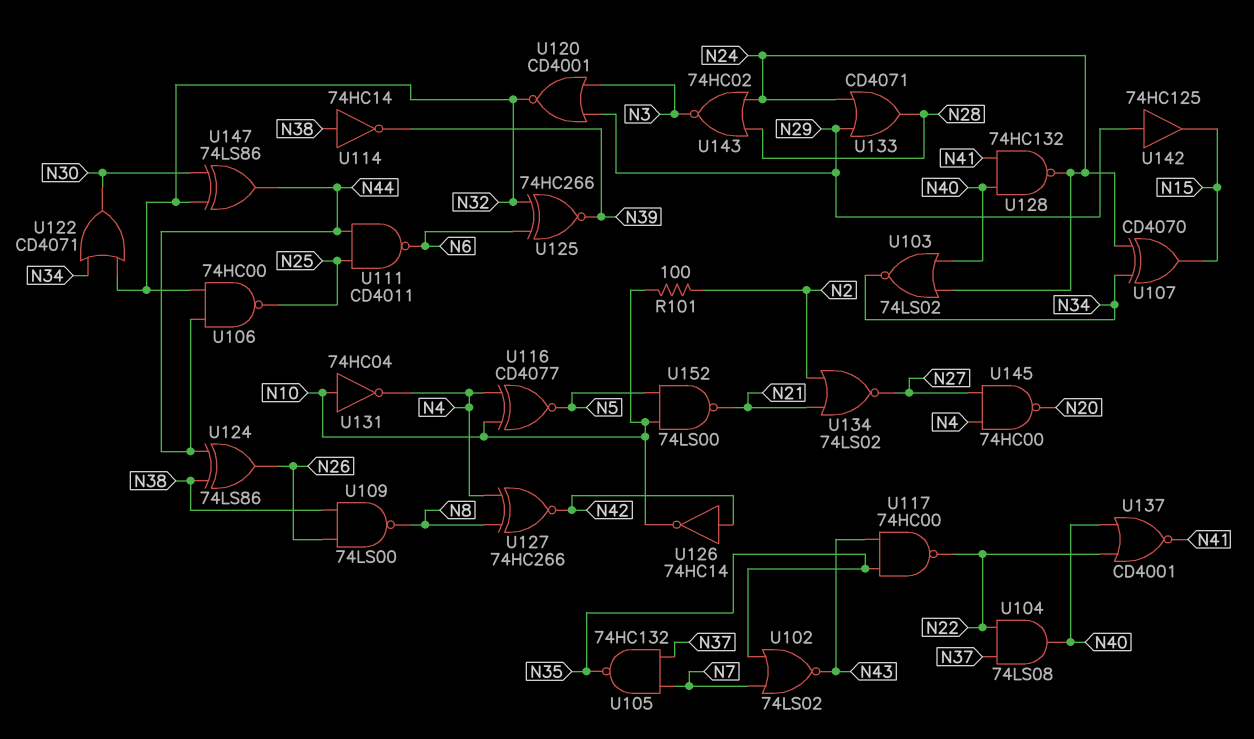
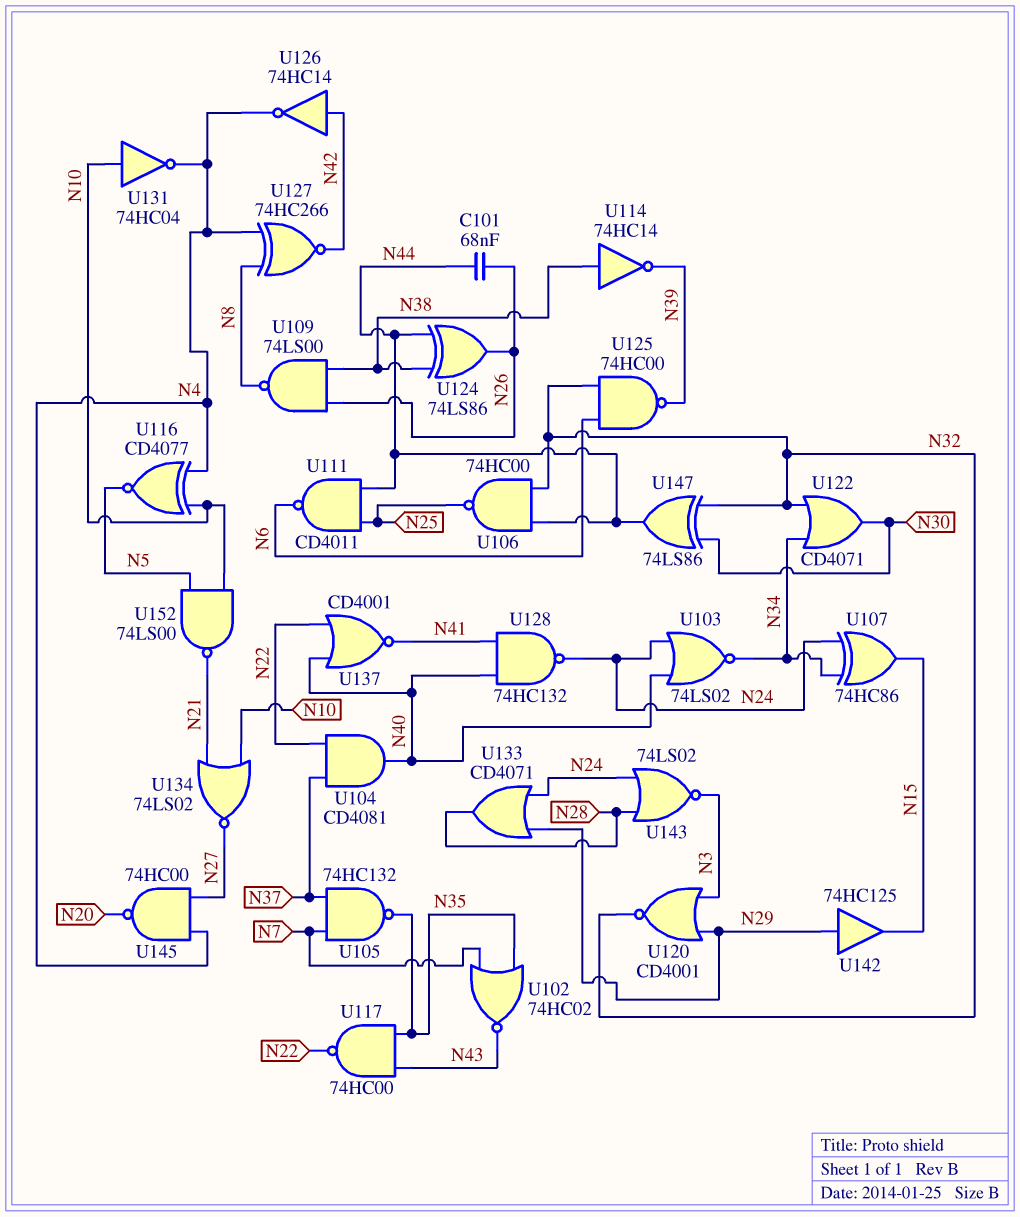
C101: none -> 68nF (N26, N44)
R101: 100 (N2, N10) -> none
U102: NOR 74LS02 (in N7, in N35, out N43) -> NOR 74HC02 (in N7, in N35, out N43)
U104: AND 74LS08 (in N22, in N37, out N40) -> AND CD4081 (in N22, in N37, out N40)
U107: XOR CD4070 (in N24, in N34, out N15) -> XOR 74HC86 (in N24, in N34, out N15)
U125: XNOR 74HC266 (in N6, in N32, out N39) -> NAND 74HC00 (in N6, in N32, out N39)
U126: NOT 74HC14 (in N42, out N10) -> NOT 74HC14 (in N42, out N4)
U134: NOR 74LS02 (in N2, in N21, out N27) -> NOR 74LS02 (in N10, in N21, out N27)
U143: NOR 74HC02 (in N24, in N28, out N3) -> NOR 74LS02 (in N24, in N28, out N3)

